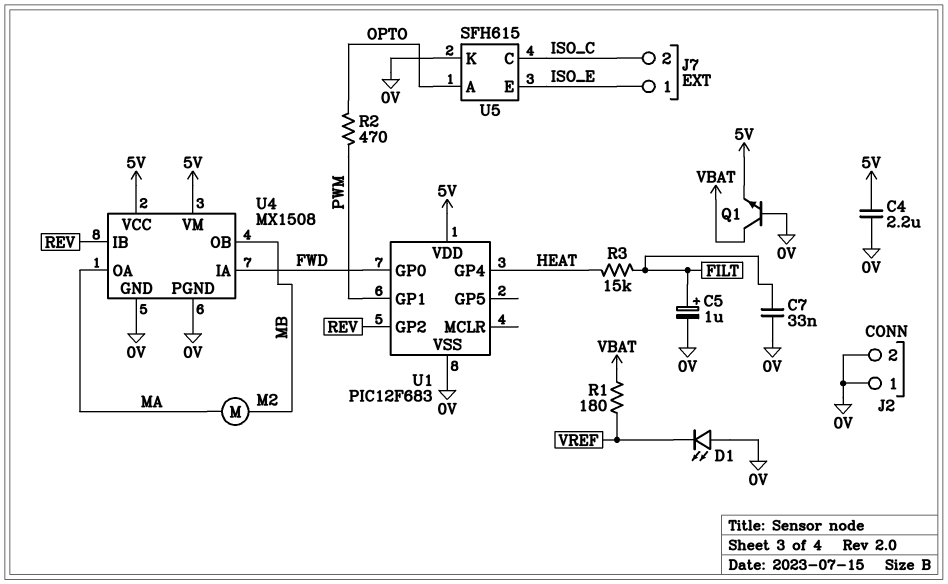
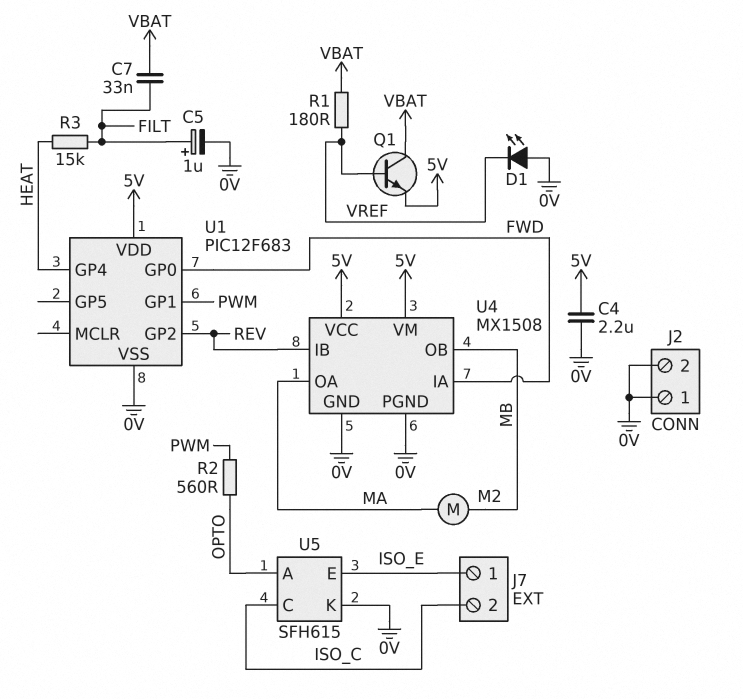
C7: 33nF (0V, FILT) -> 33nF (FILT, VBAT)
Q1: NPN (B 0V, C VBAT, E 5V) -> NPN (B VREF, C VBAT, E 5V)
R2: 470 (OPTO, PWM) -> 560 (OPTO, PWM)

